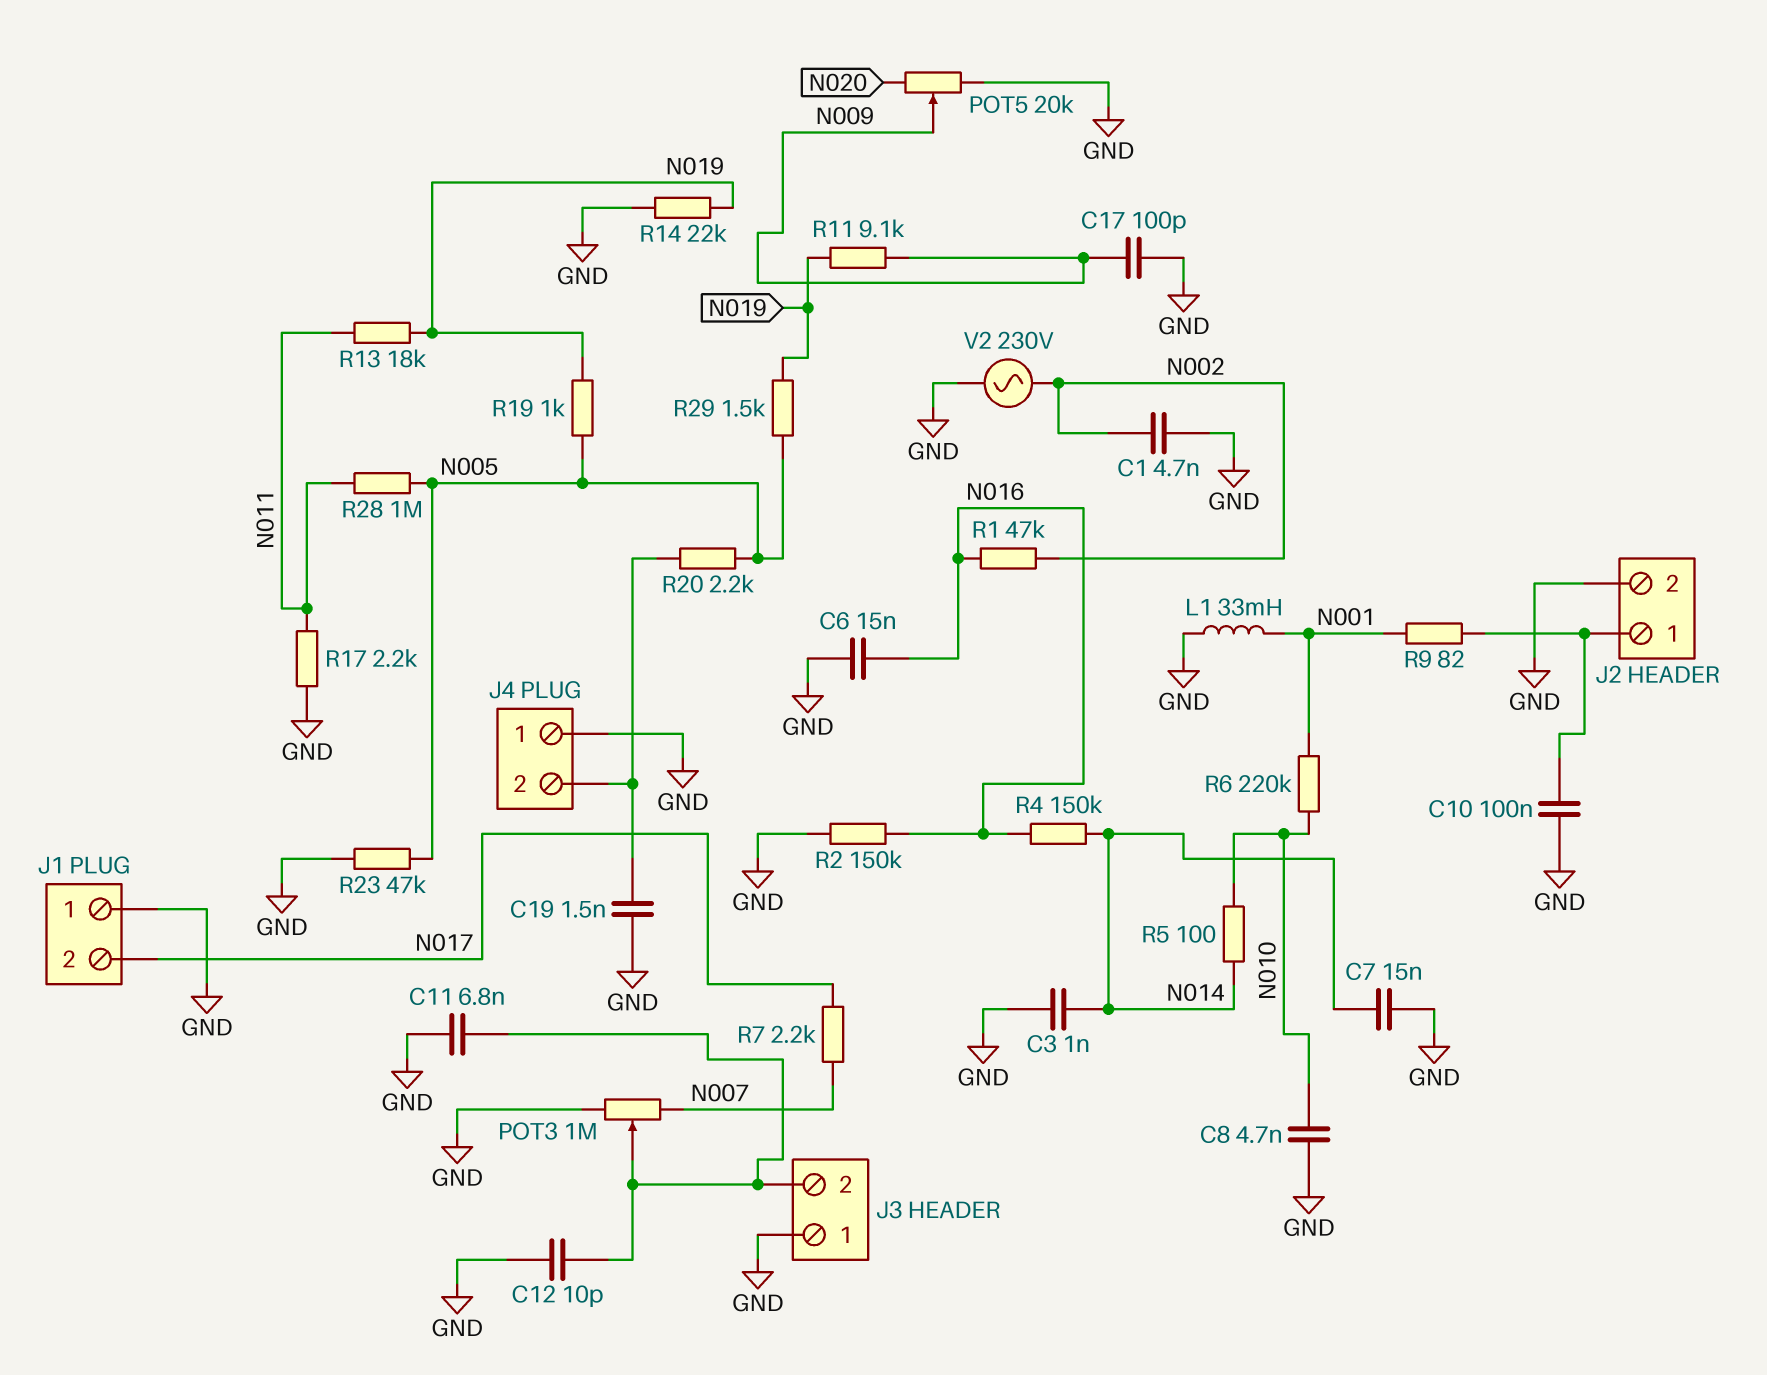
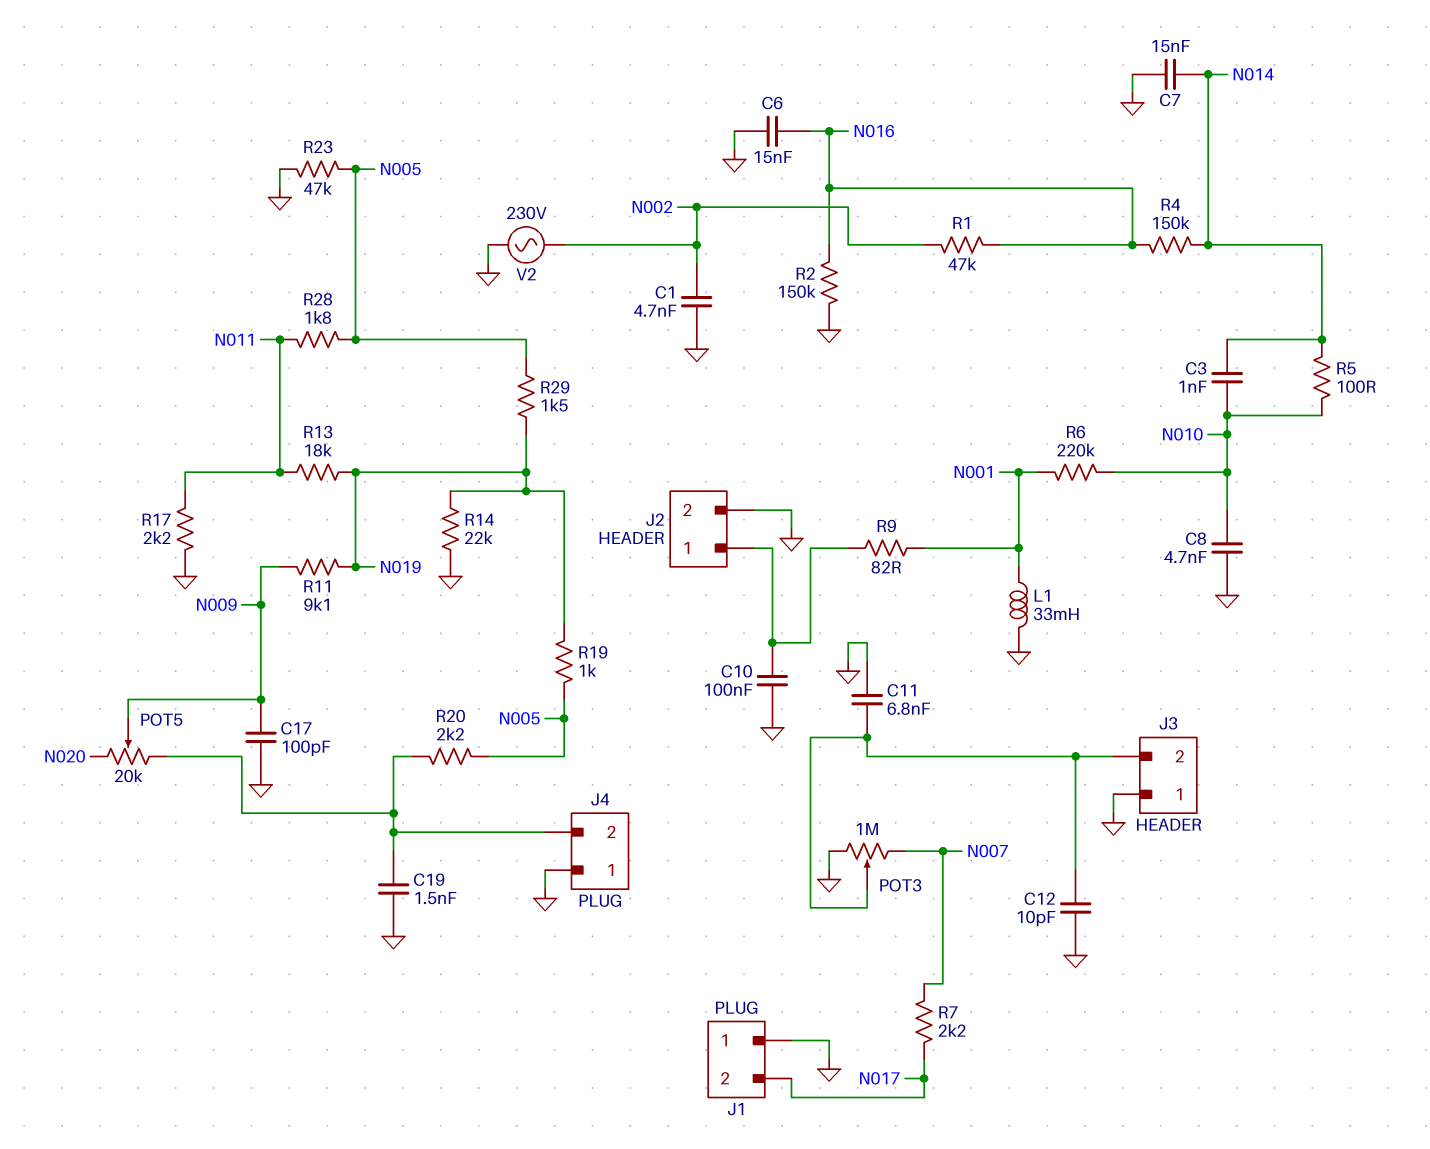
C3: 1nF (GND, N014) -> 1nF (N010, N014)
POT5: 20k (GND, N020, wiper N009) -> 20k (J4/2, N020, wiper N009)
R28: 1M (N005, N011) -> 1.8k (N005, N011)

